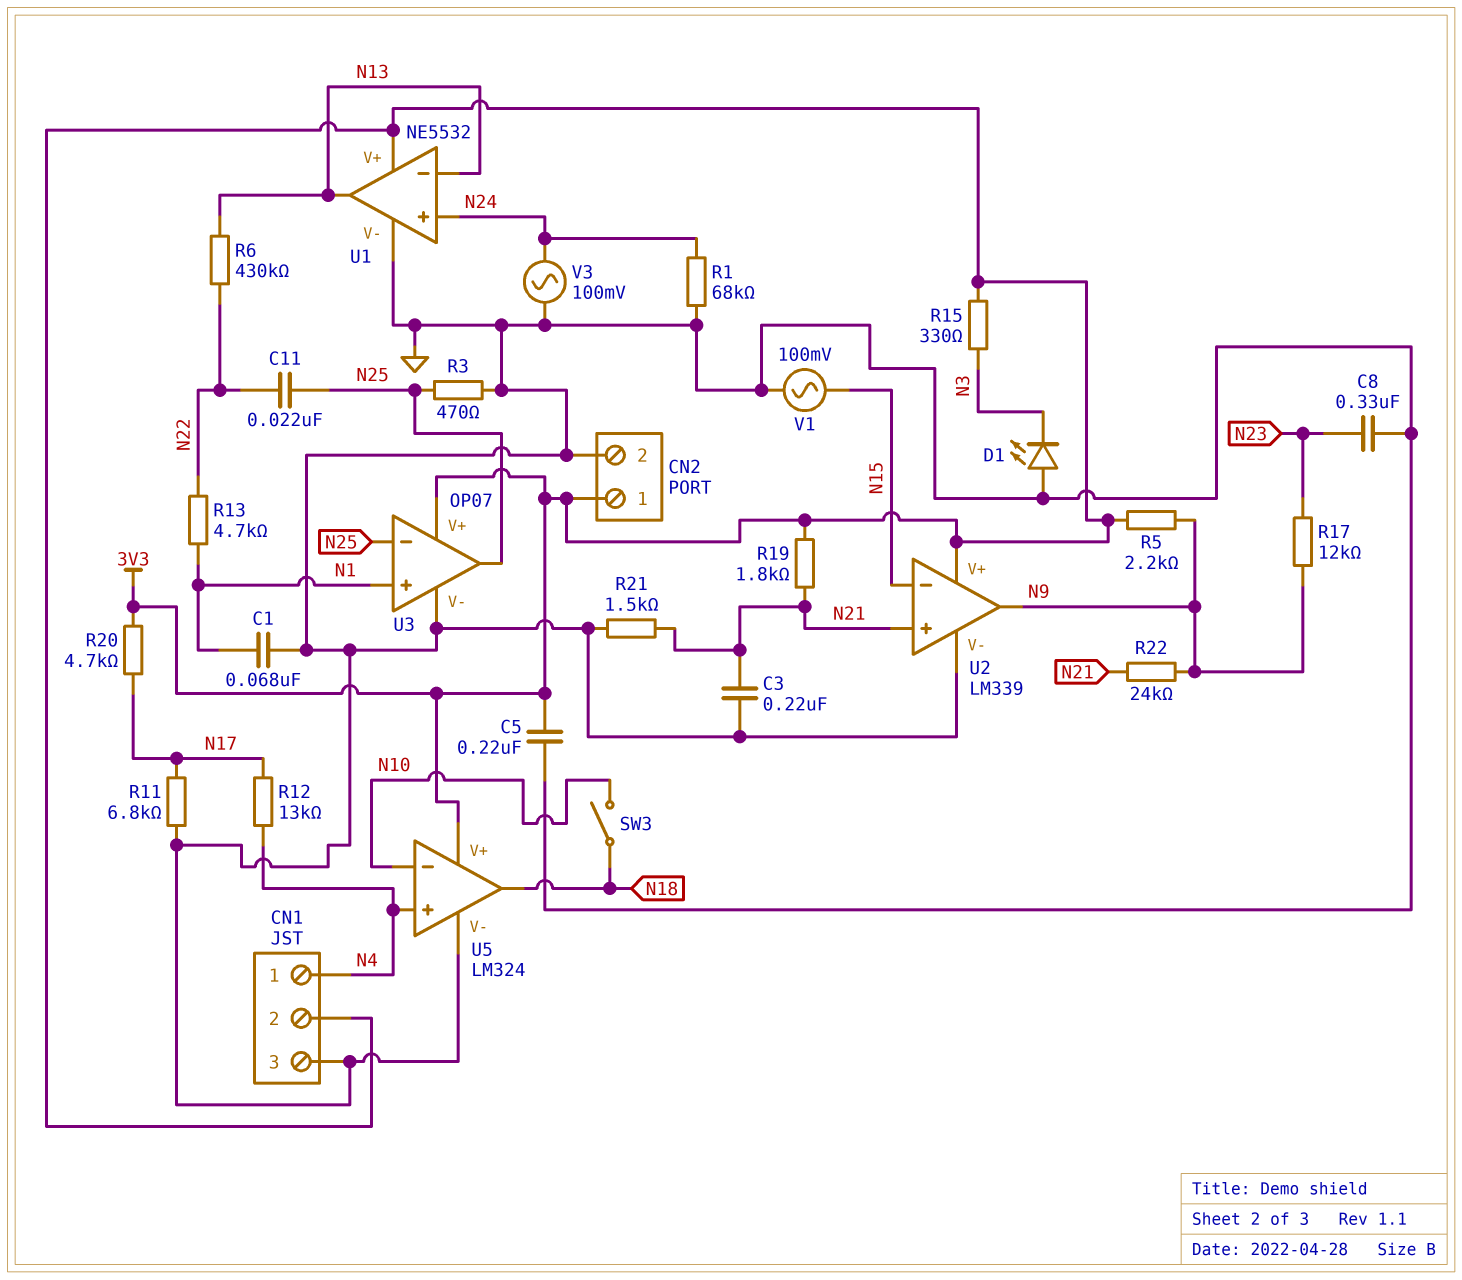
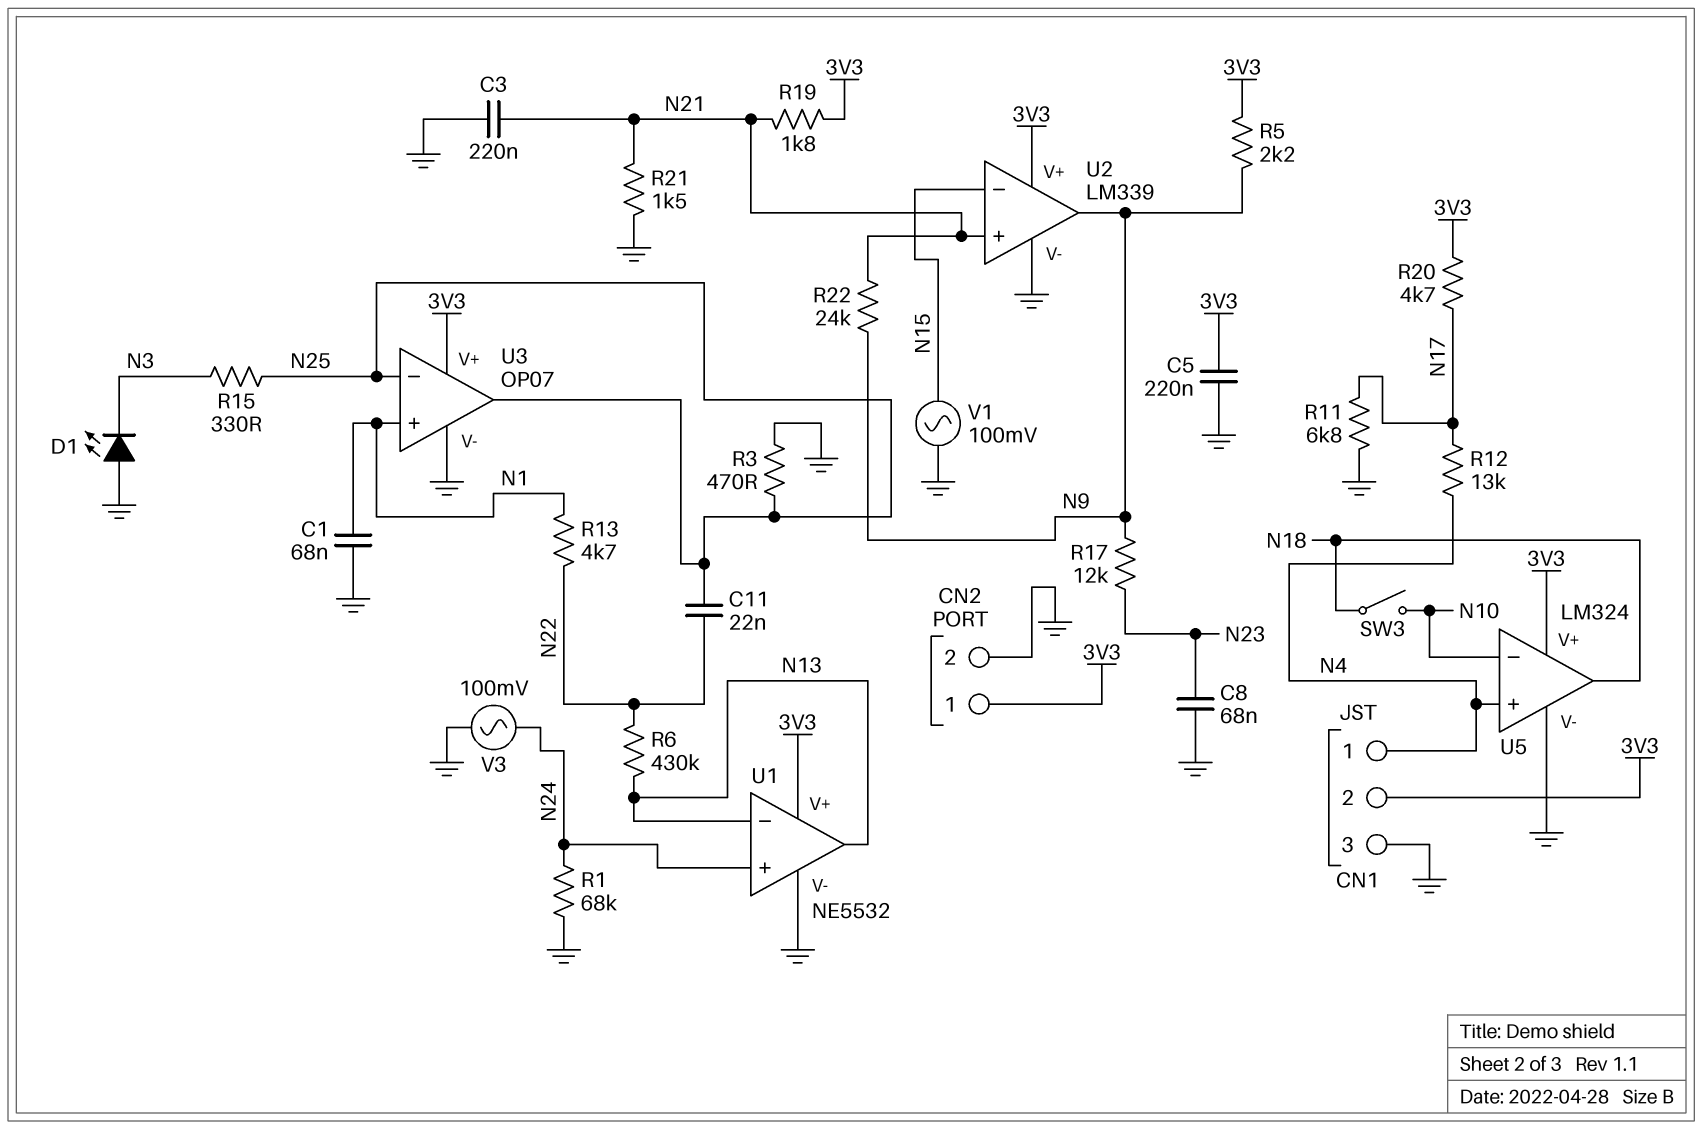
C8: 330nF (GND, N23) -> 68nF (GND, N23)
R15: 330 (3V3, N3) -> 330 (N3, N25)

